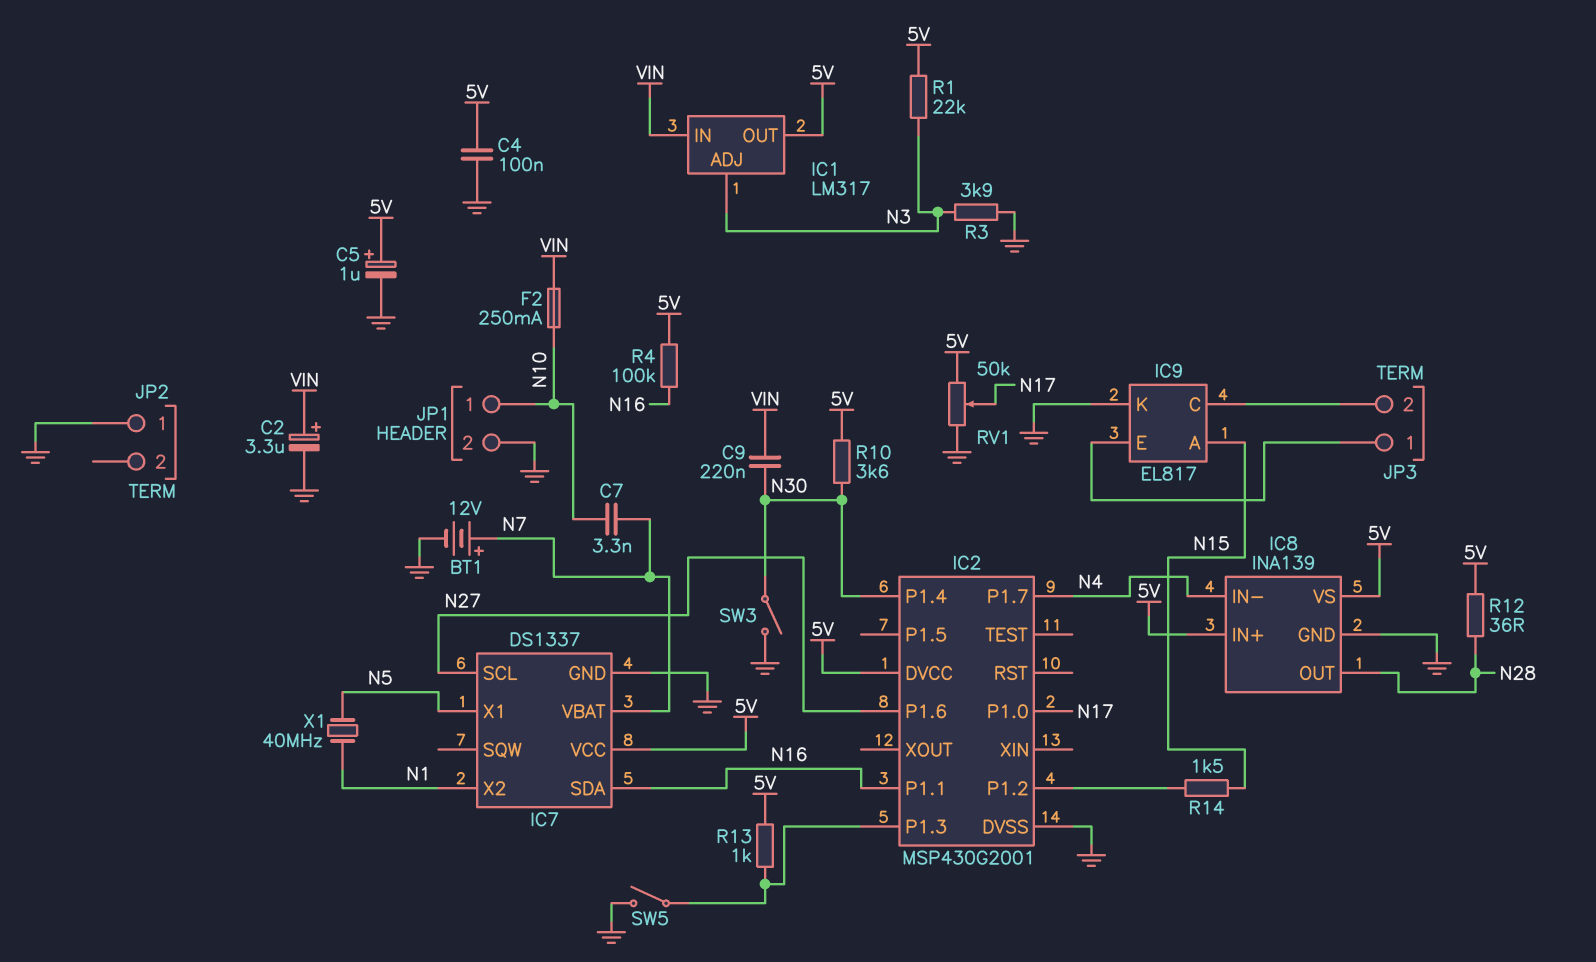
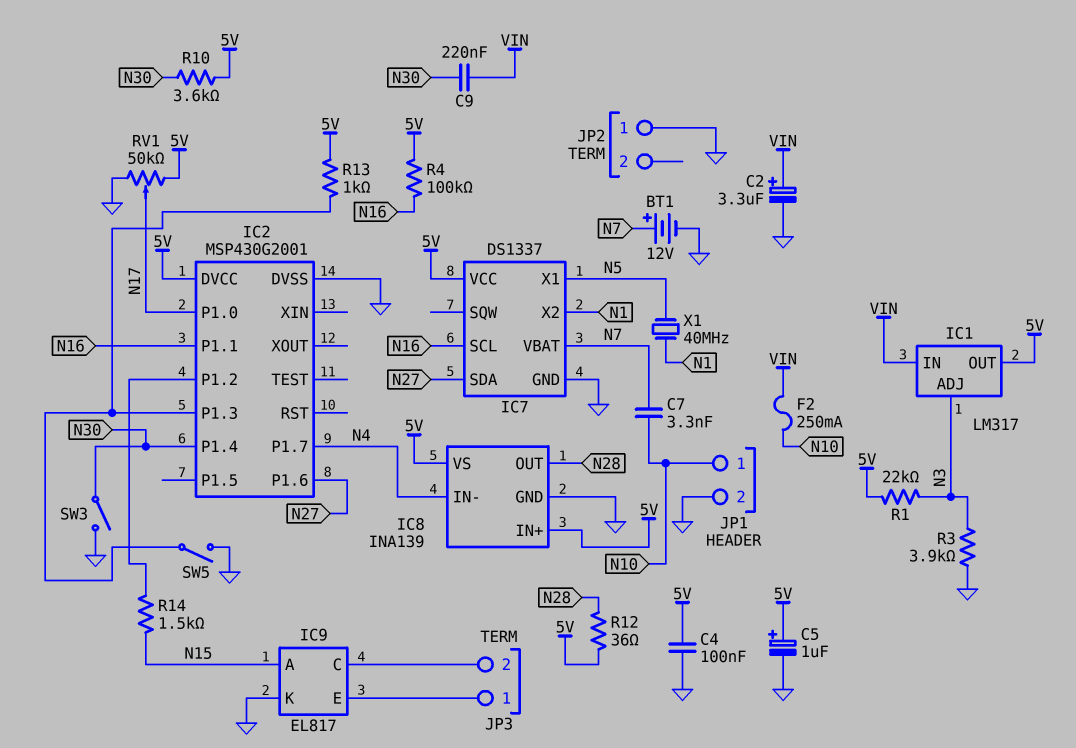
IC7 pin SCL: N27 -> N16
IC7 pin SDA: N16 -> N27

